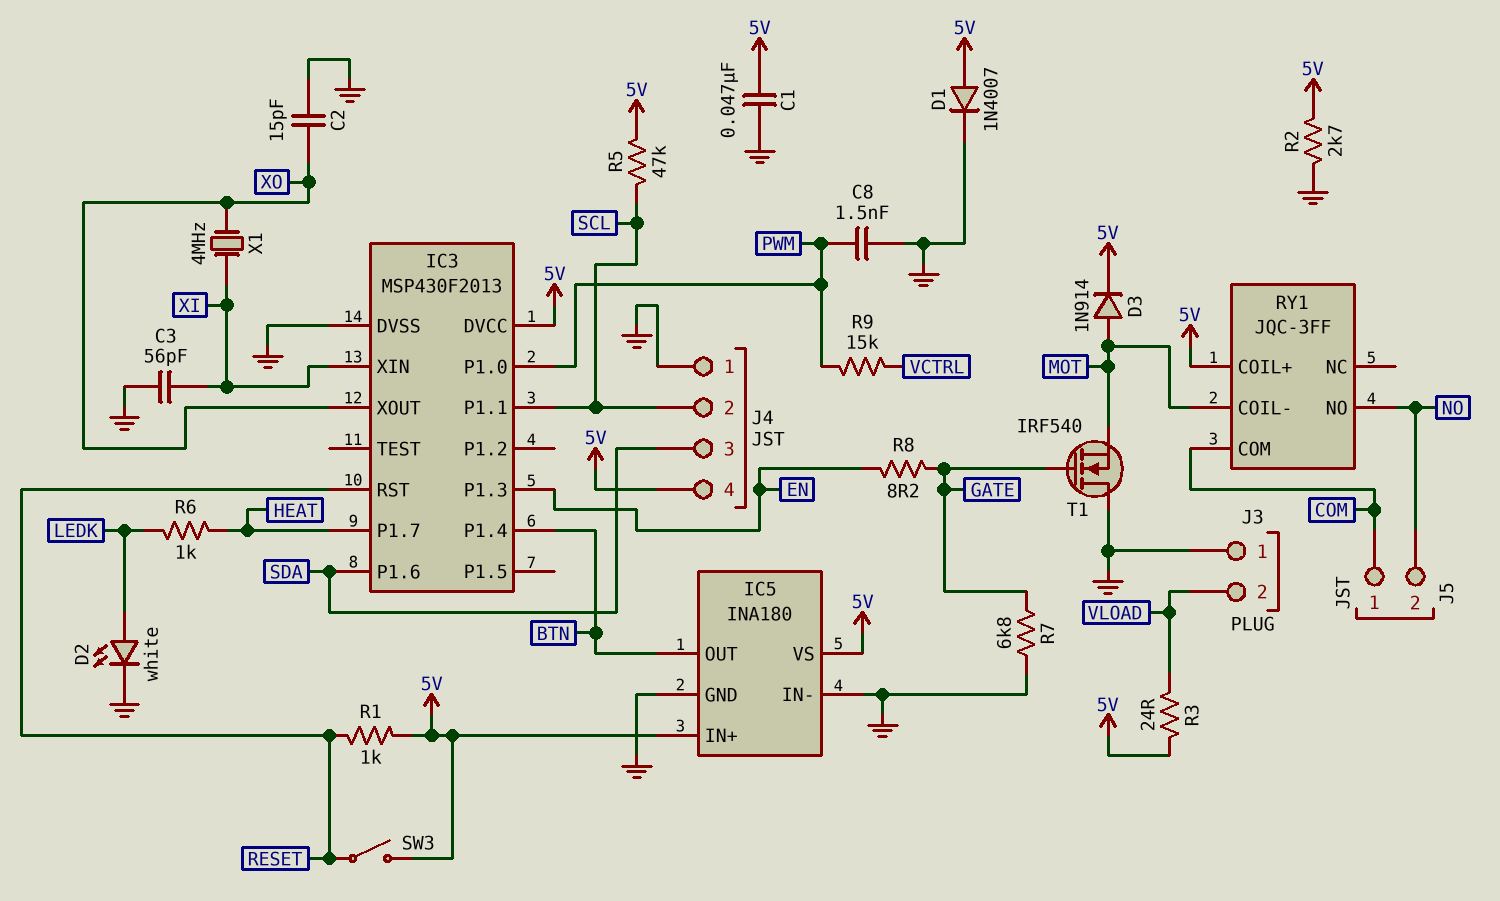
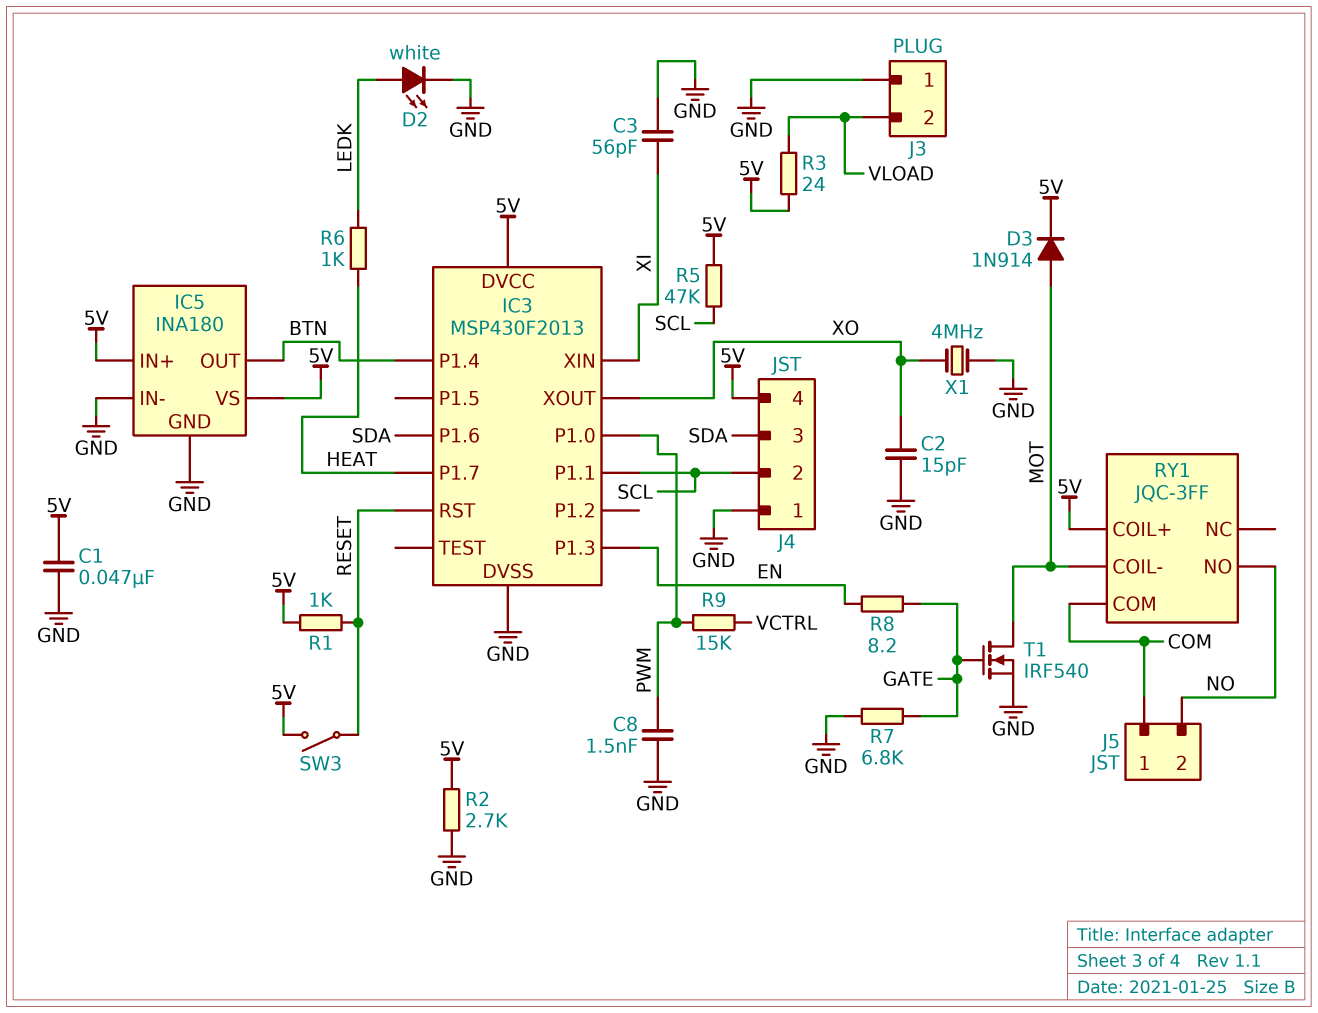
D1: diode 1N4007 (A 5V, K GND) -> none
T1: NMOS IRF540 (G GATE, D GND, S MOT) -> NMOS IRF540 (G GATE, D MOT, S GND)
X1: 4MHz (XI, XO) -> 4MHz (GND, XO)

